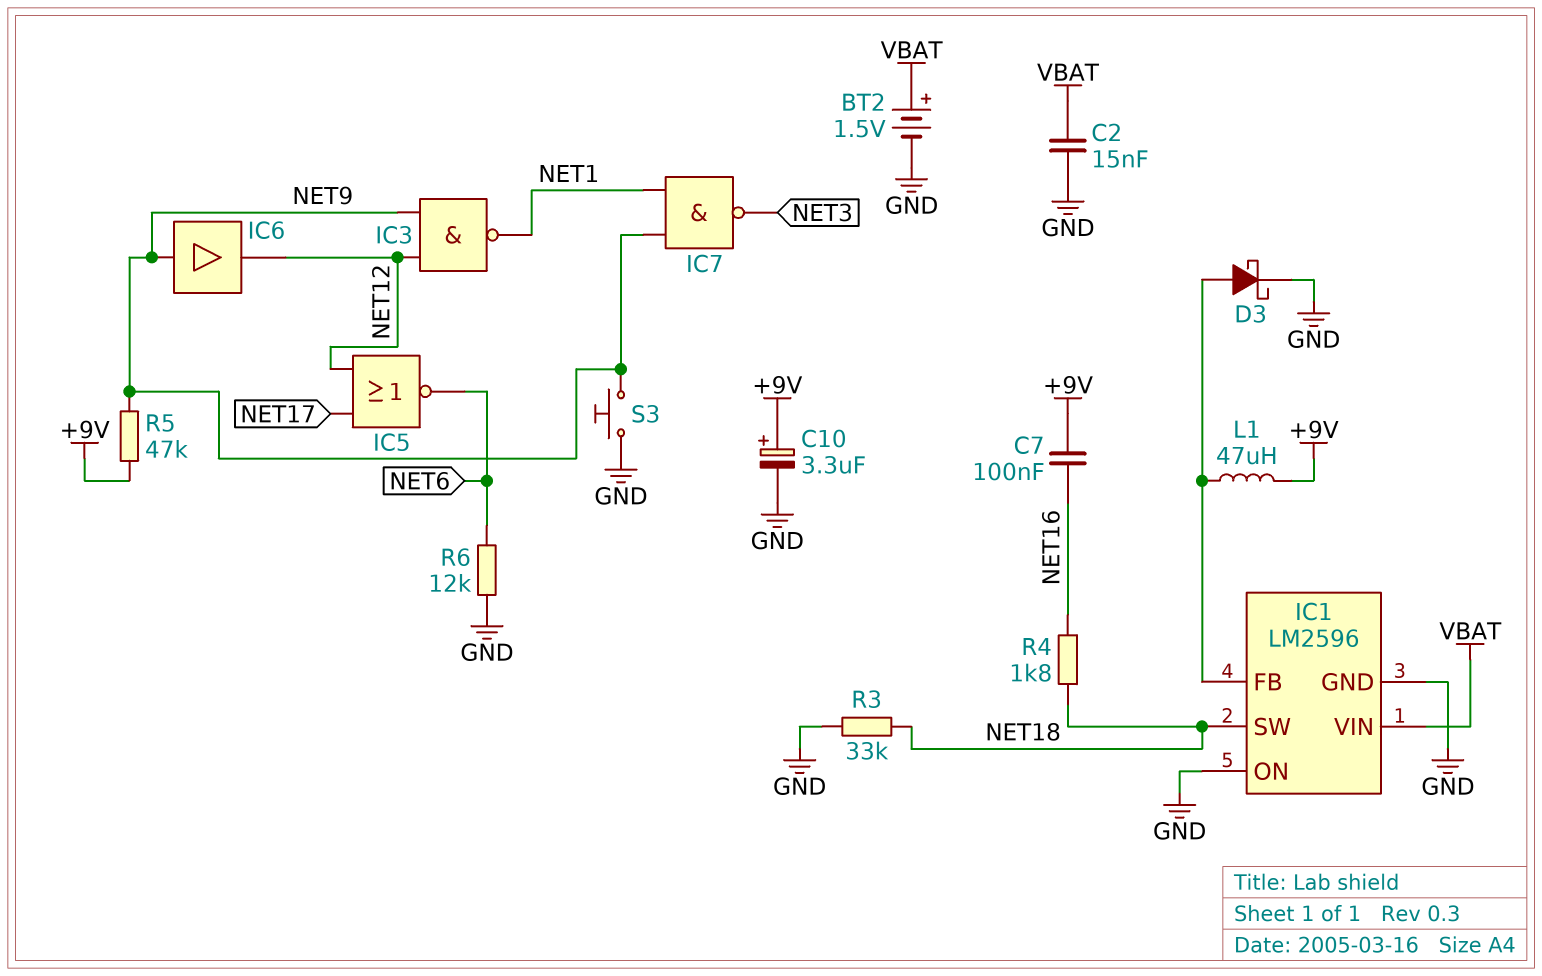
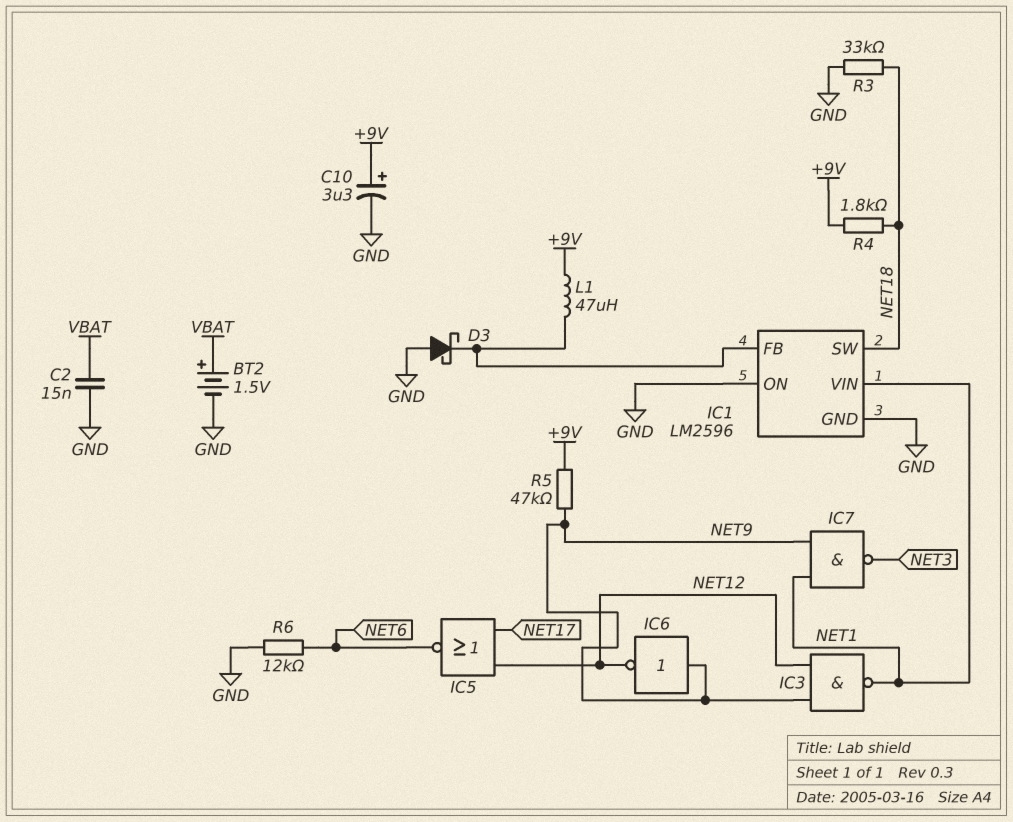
C7: 100nF (+9V, NET16) -> none
D3: schottky (A IC1/FB, K GND) -> schottky (A GND, K IC1/FB)
IC1 pin VIN: VBAT -> NET1
IC6: buffer (in NET9, out NET12) -> NOT (in NET9, out NET12)
R4: 1.8k (NET16, NET18) -> 1.8k (+9V, NET18)
S3: button (GND, NET9) -> none

